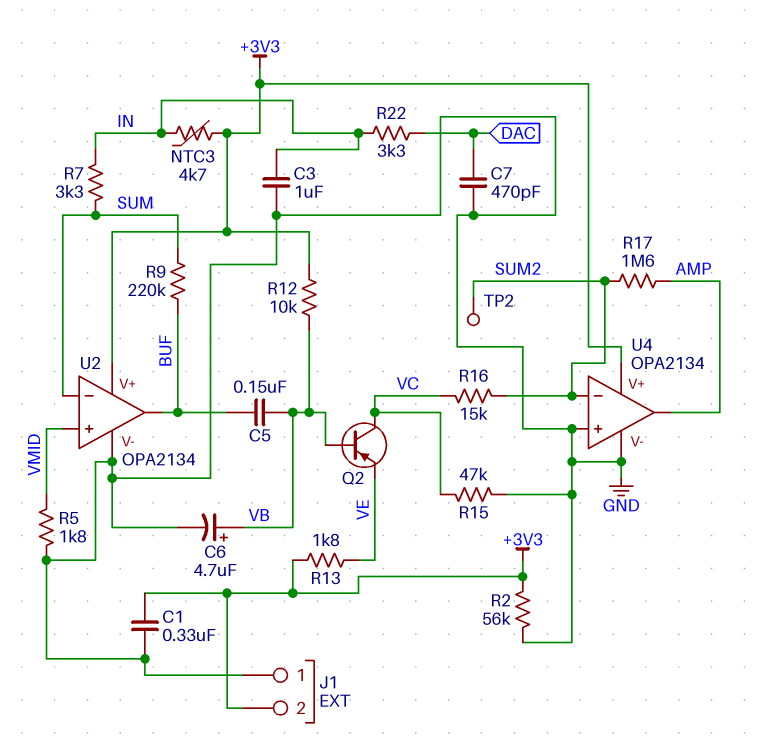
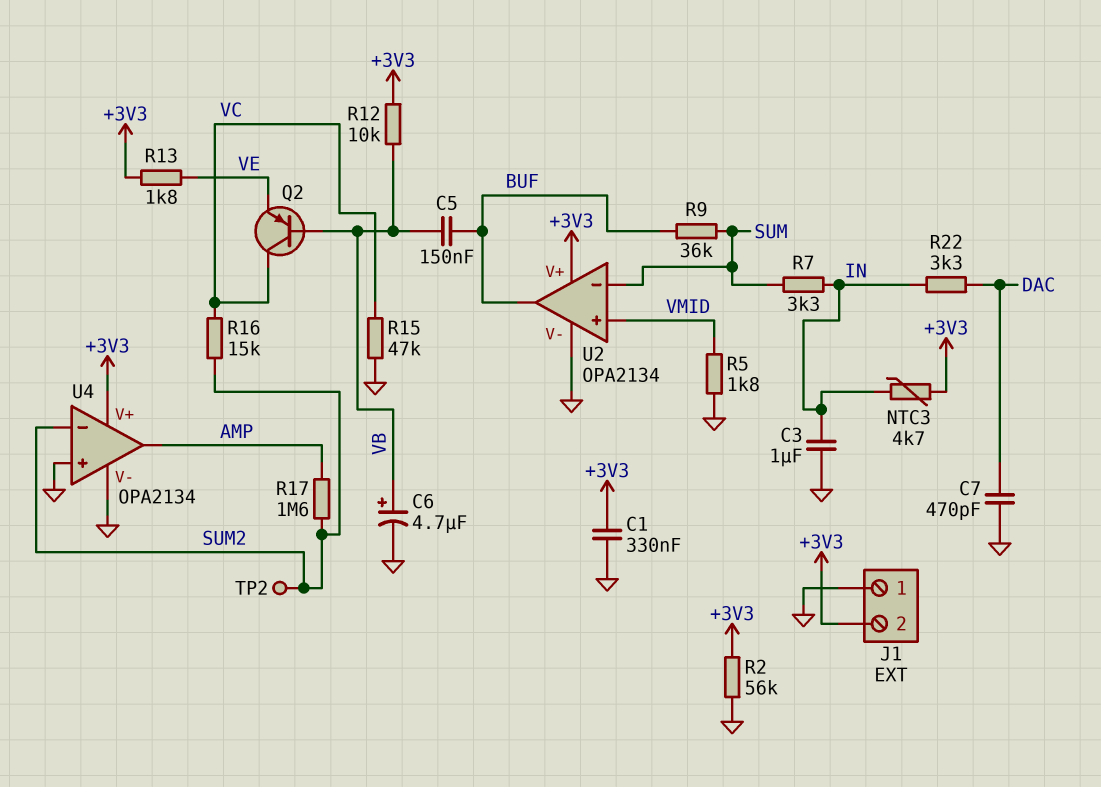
R9: 220k (BUF, SUM) -> 36k (BUF, SUM)

